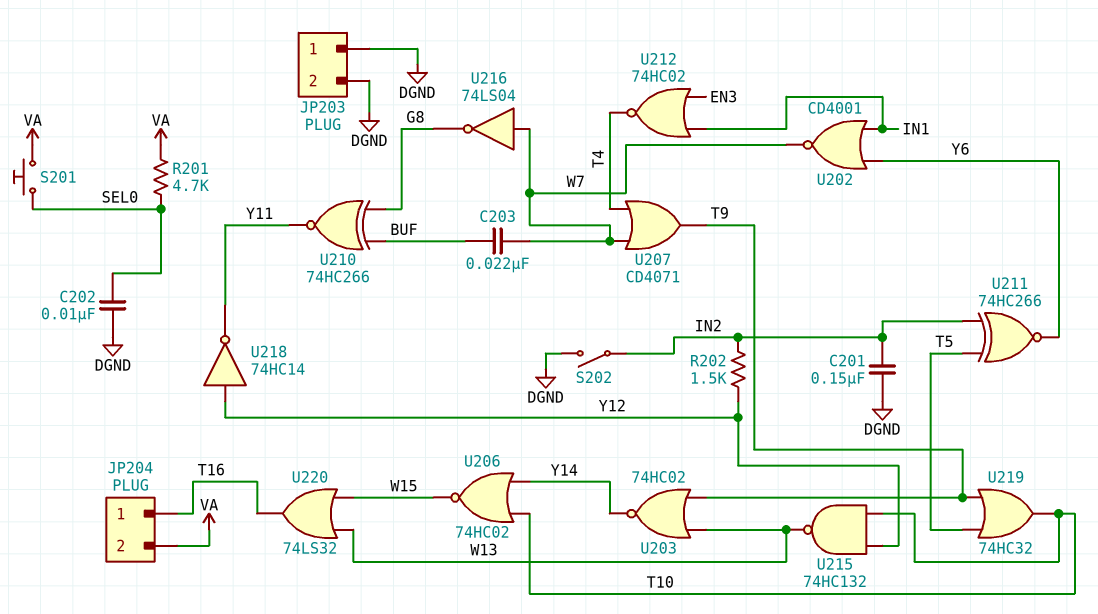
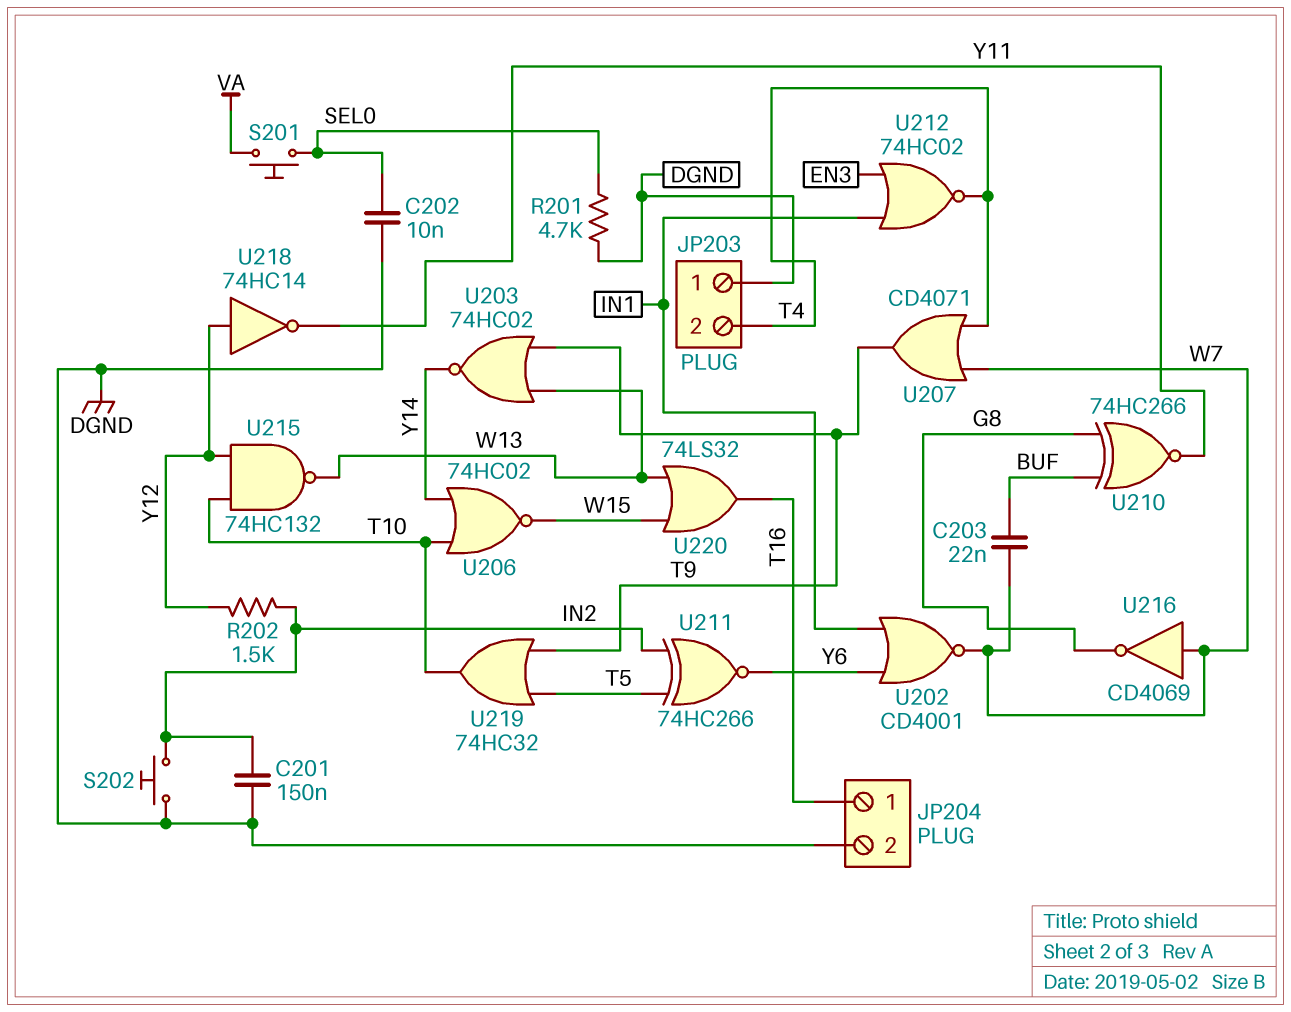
JP203 pin 2: DGND -> T4
JP204 pin 2: VA -> DGND
R201: 4.7k (SEL0, VA) -> 4.7k (DGND, SEL0)
S202: switch (DGND, IN2) -> button (DGND, IN2)
U216: NOT 74LS04 (in W7, out G8) -> NOT CD4069 (in W7, out G8)

